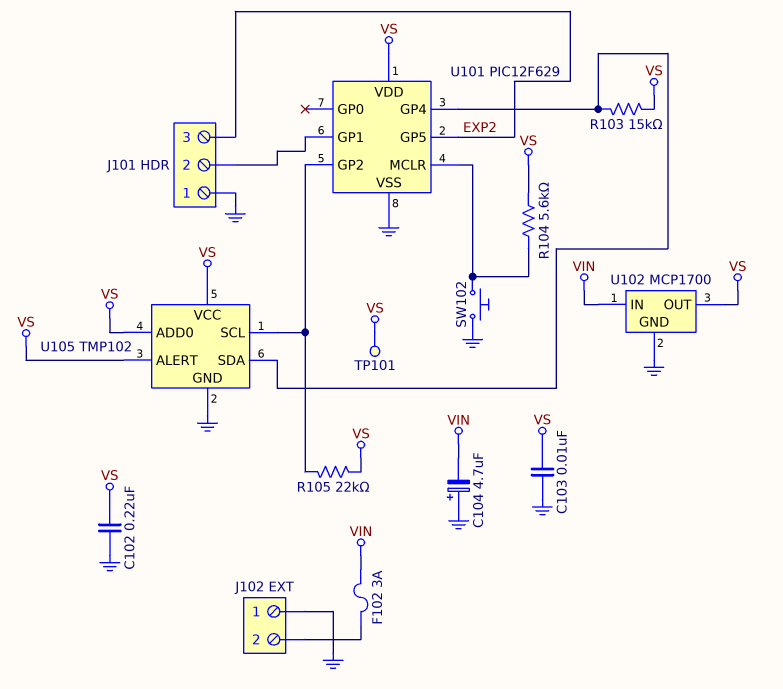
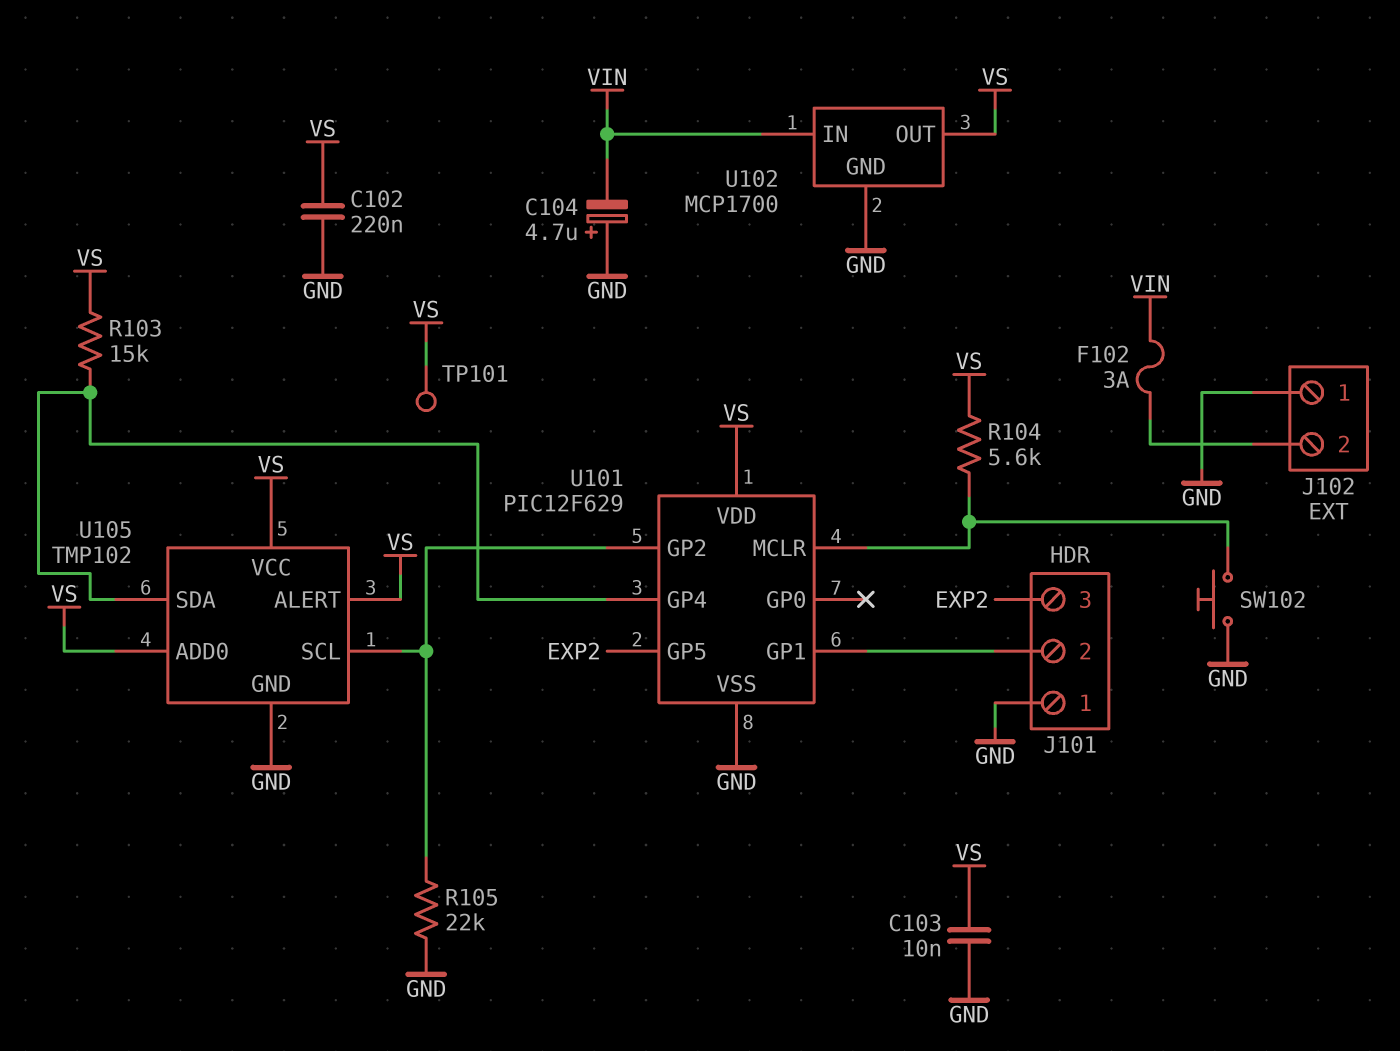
R105: 22k (U101/GP2, VS) -> 22k (GND, U101/GP2)

